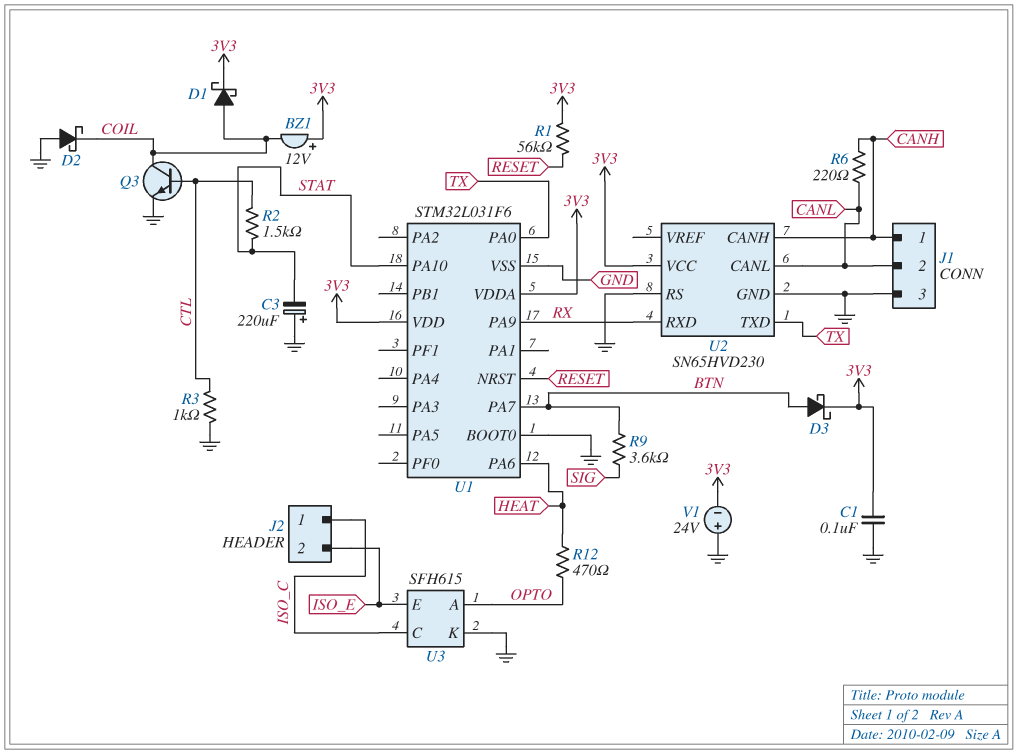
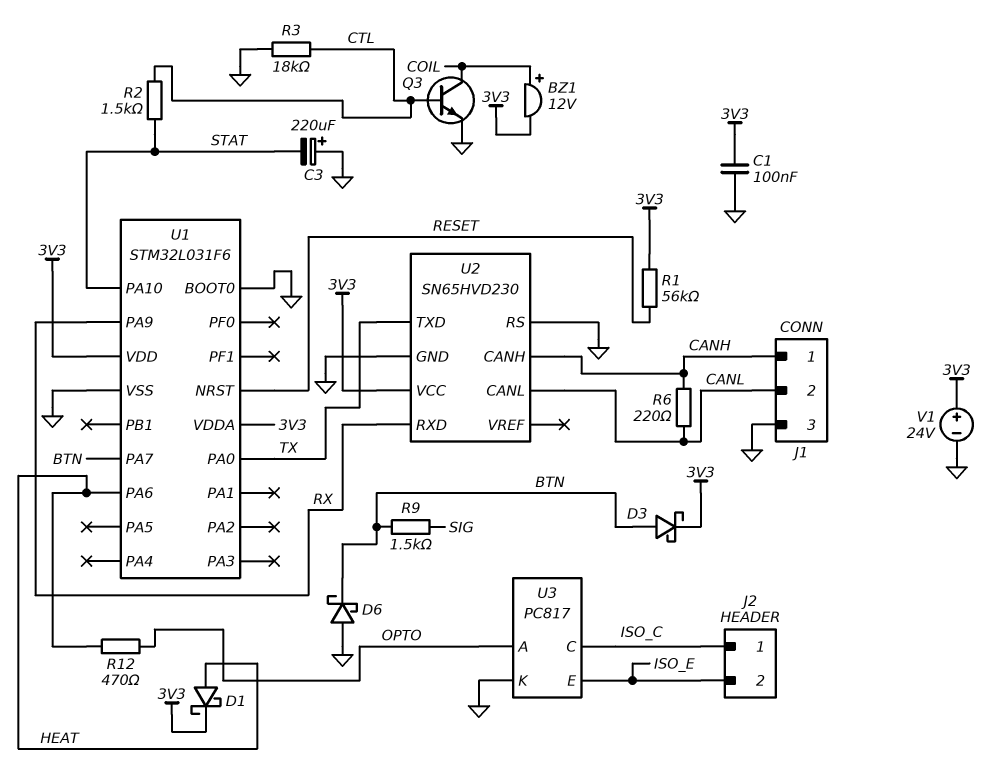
BZ1: buzzer 12V (plus 3V3, minus COIL) -> buzzer 12V (plus COIL, minus 3V3)
D1: schottky (A COIL, K 3V3) -> schottky (A HEAT, K 3V3)
D2: schottky (A GND, K COIL) -> none
D6: none -> schottky (A GND, K BTN)
R3: 1k (CTL, GND) -> 18k (CTL, GND)
R9: 3.6k (BTN, SIG) -> 1.5k (BTN, SIG)
U3: SFH615 -> PC817
V1: 24V (plus GND, minus 3V3) -> 24V (plus 3V3, minus GND)

